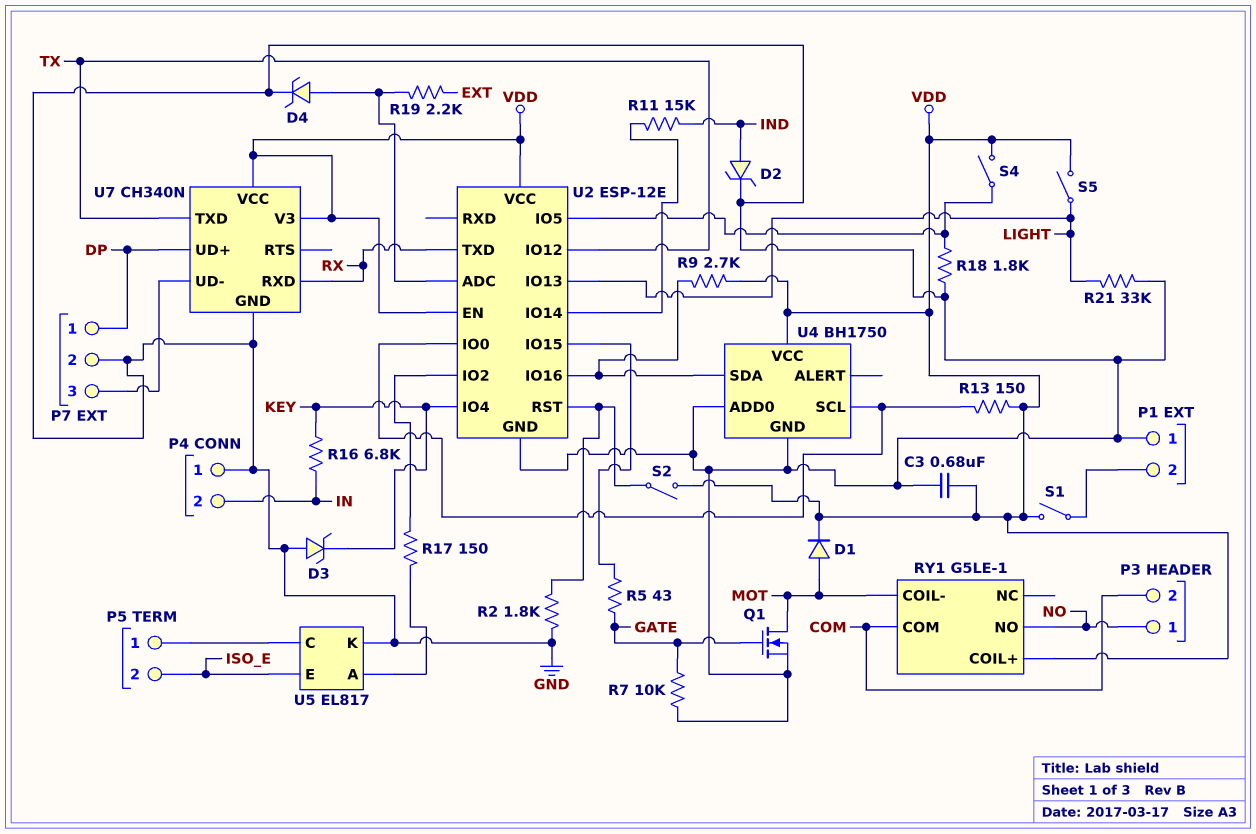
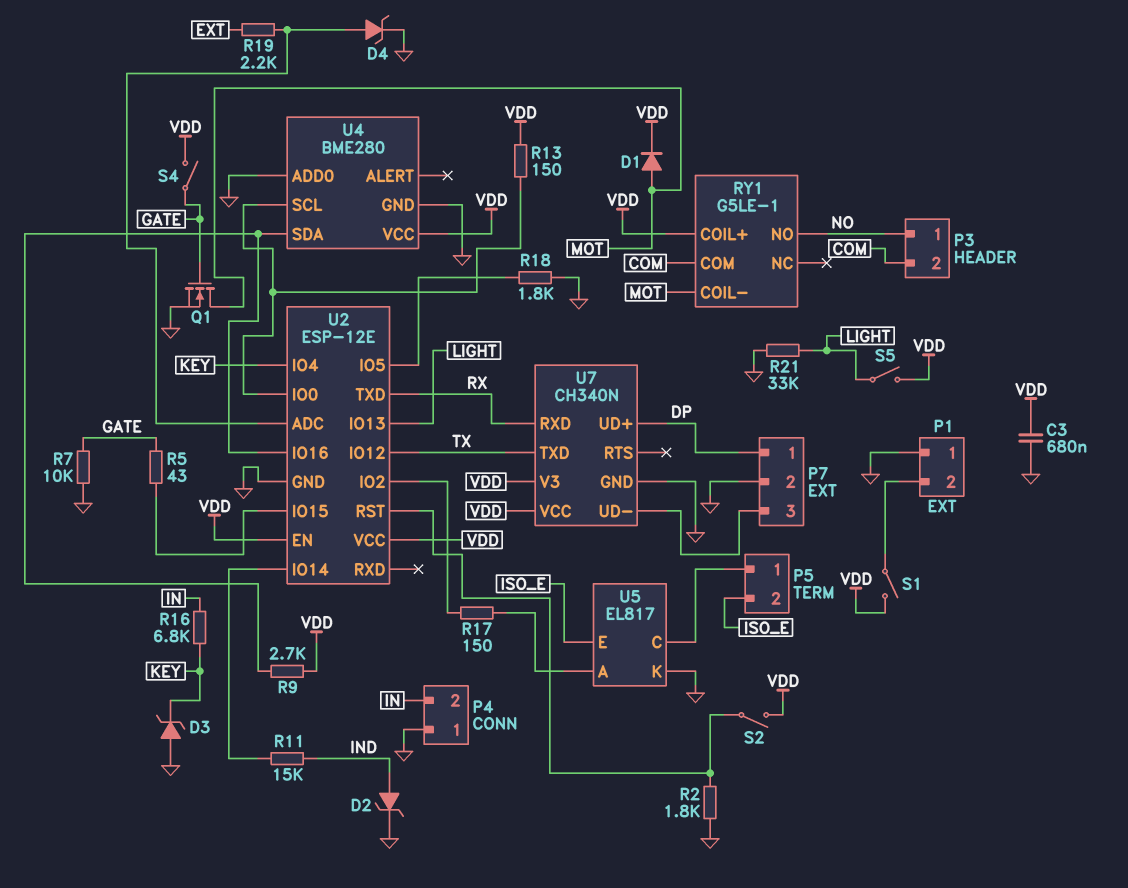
S4: switch (U2/IO5, VDD) -> switch (GATE, VDD)
U4: BH1750 -> BME280

